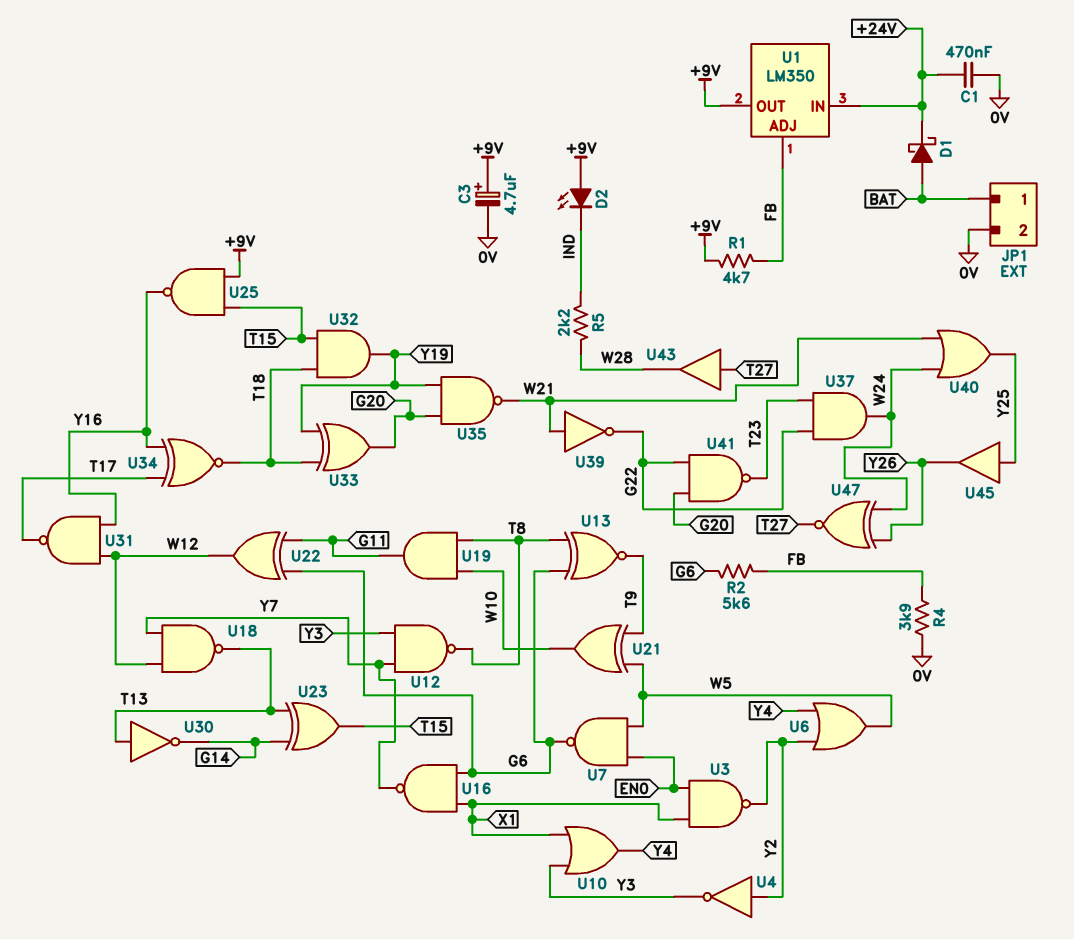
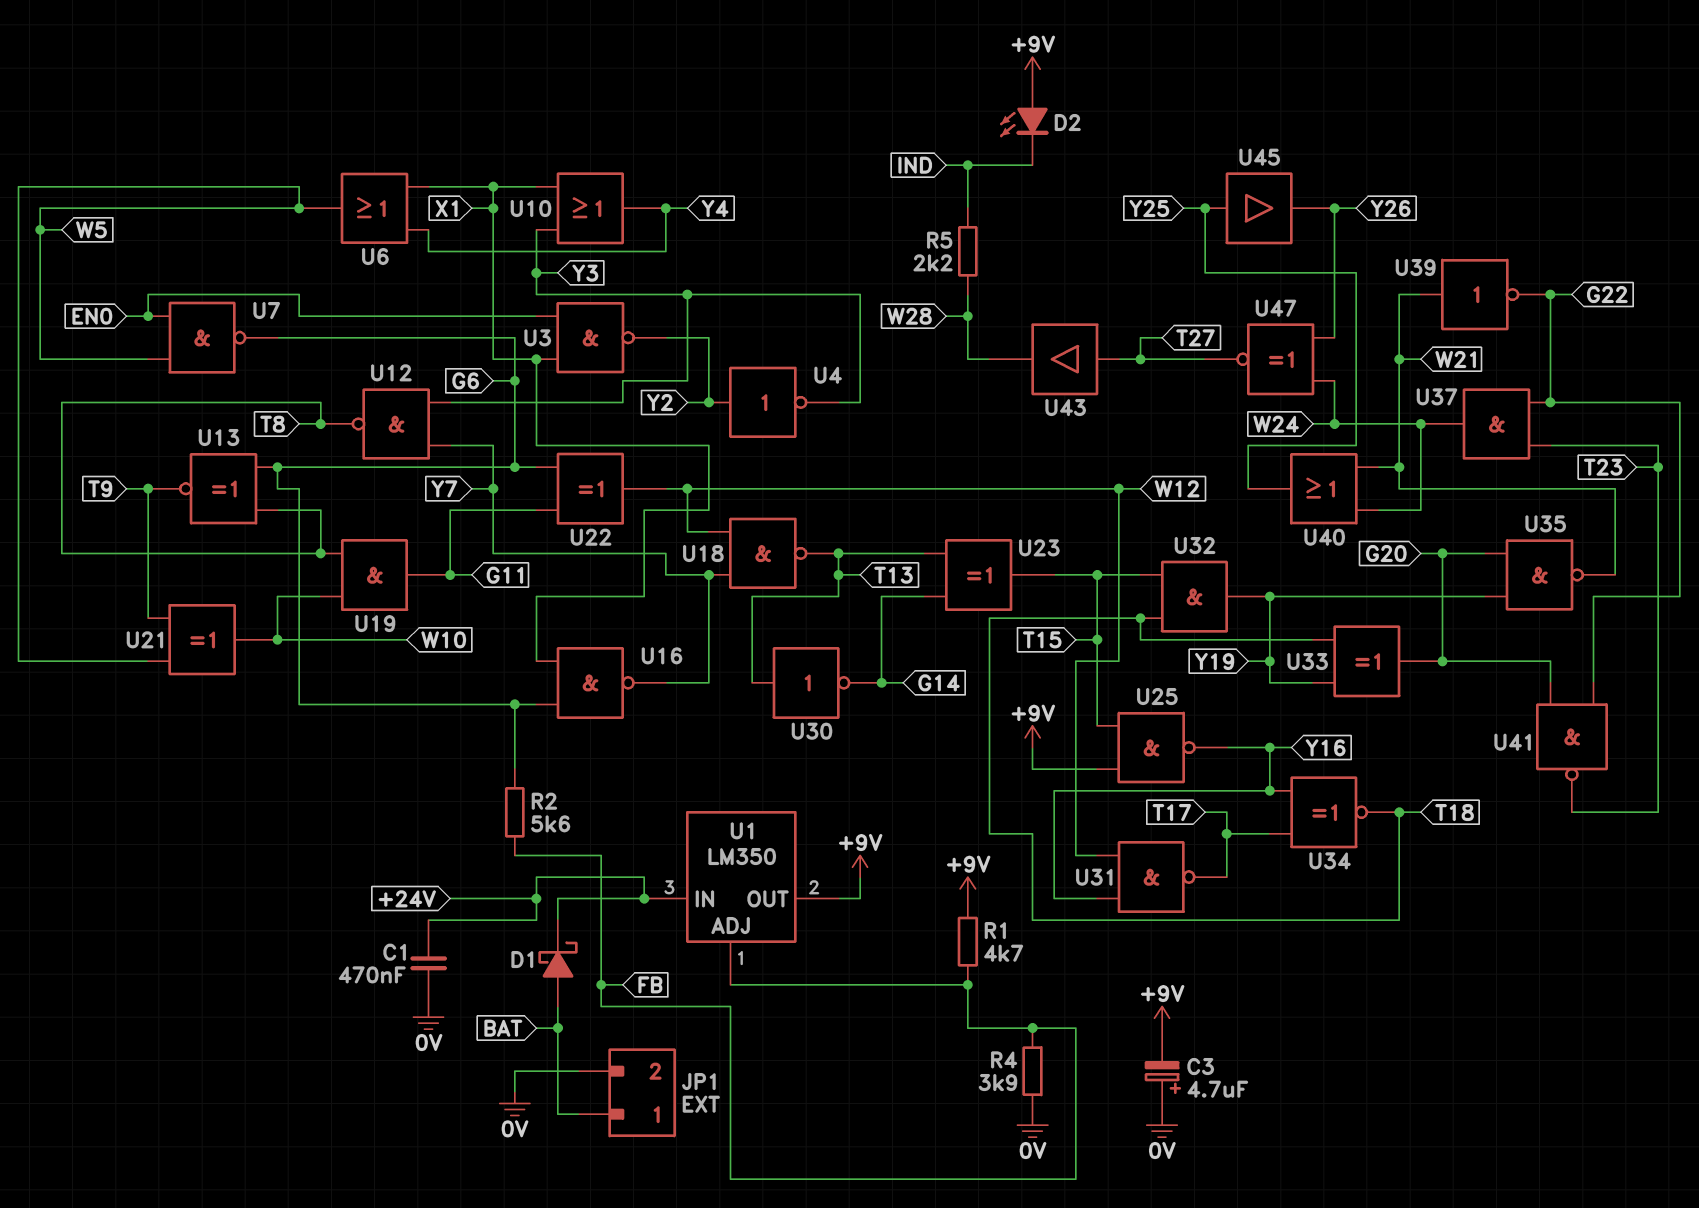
C3: 4.7uF (plus +9V, minus 0V) -> 4.7uF (plus 0V, minus +9V)
U6: OR (in Y2, in Y4, out W5) -> OR (in X1, in Y4, out W5)

